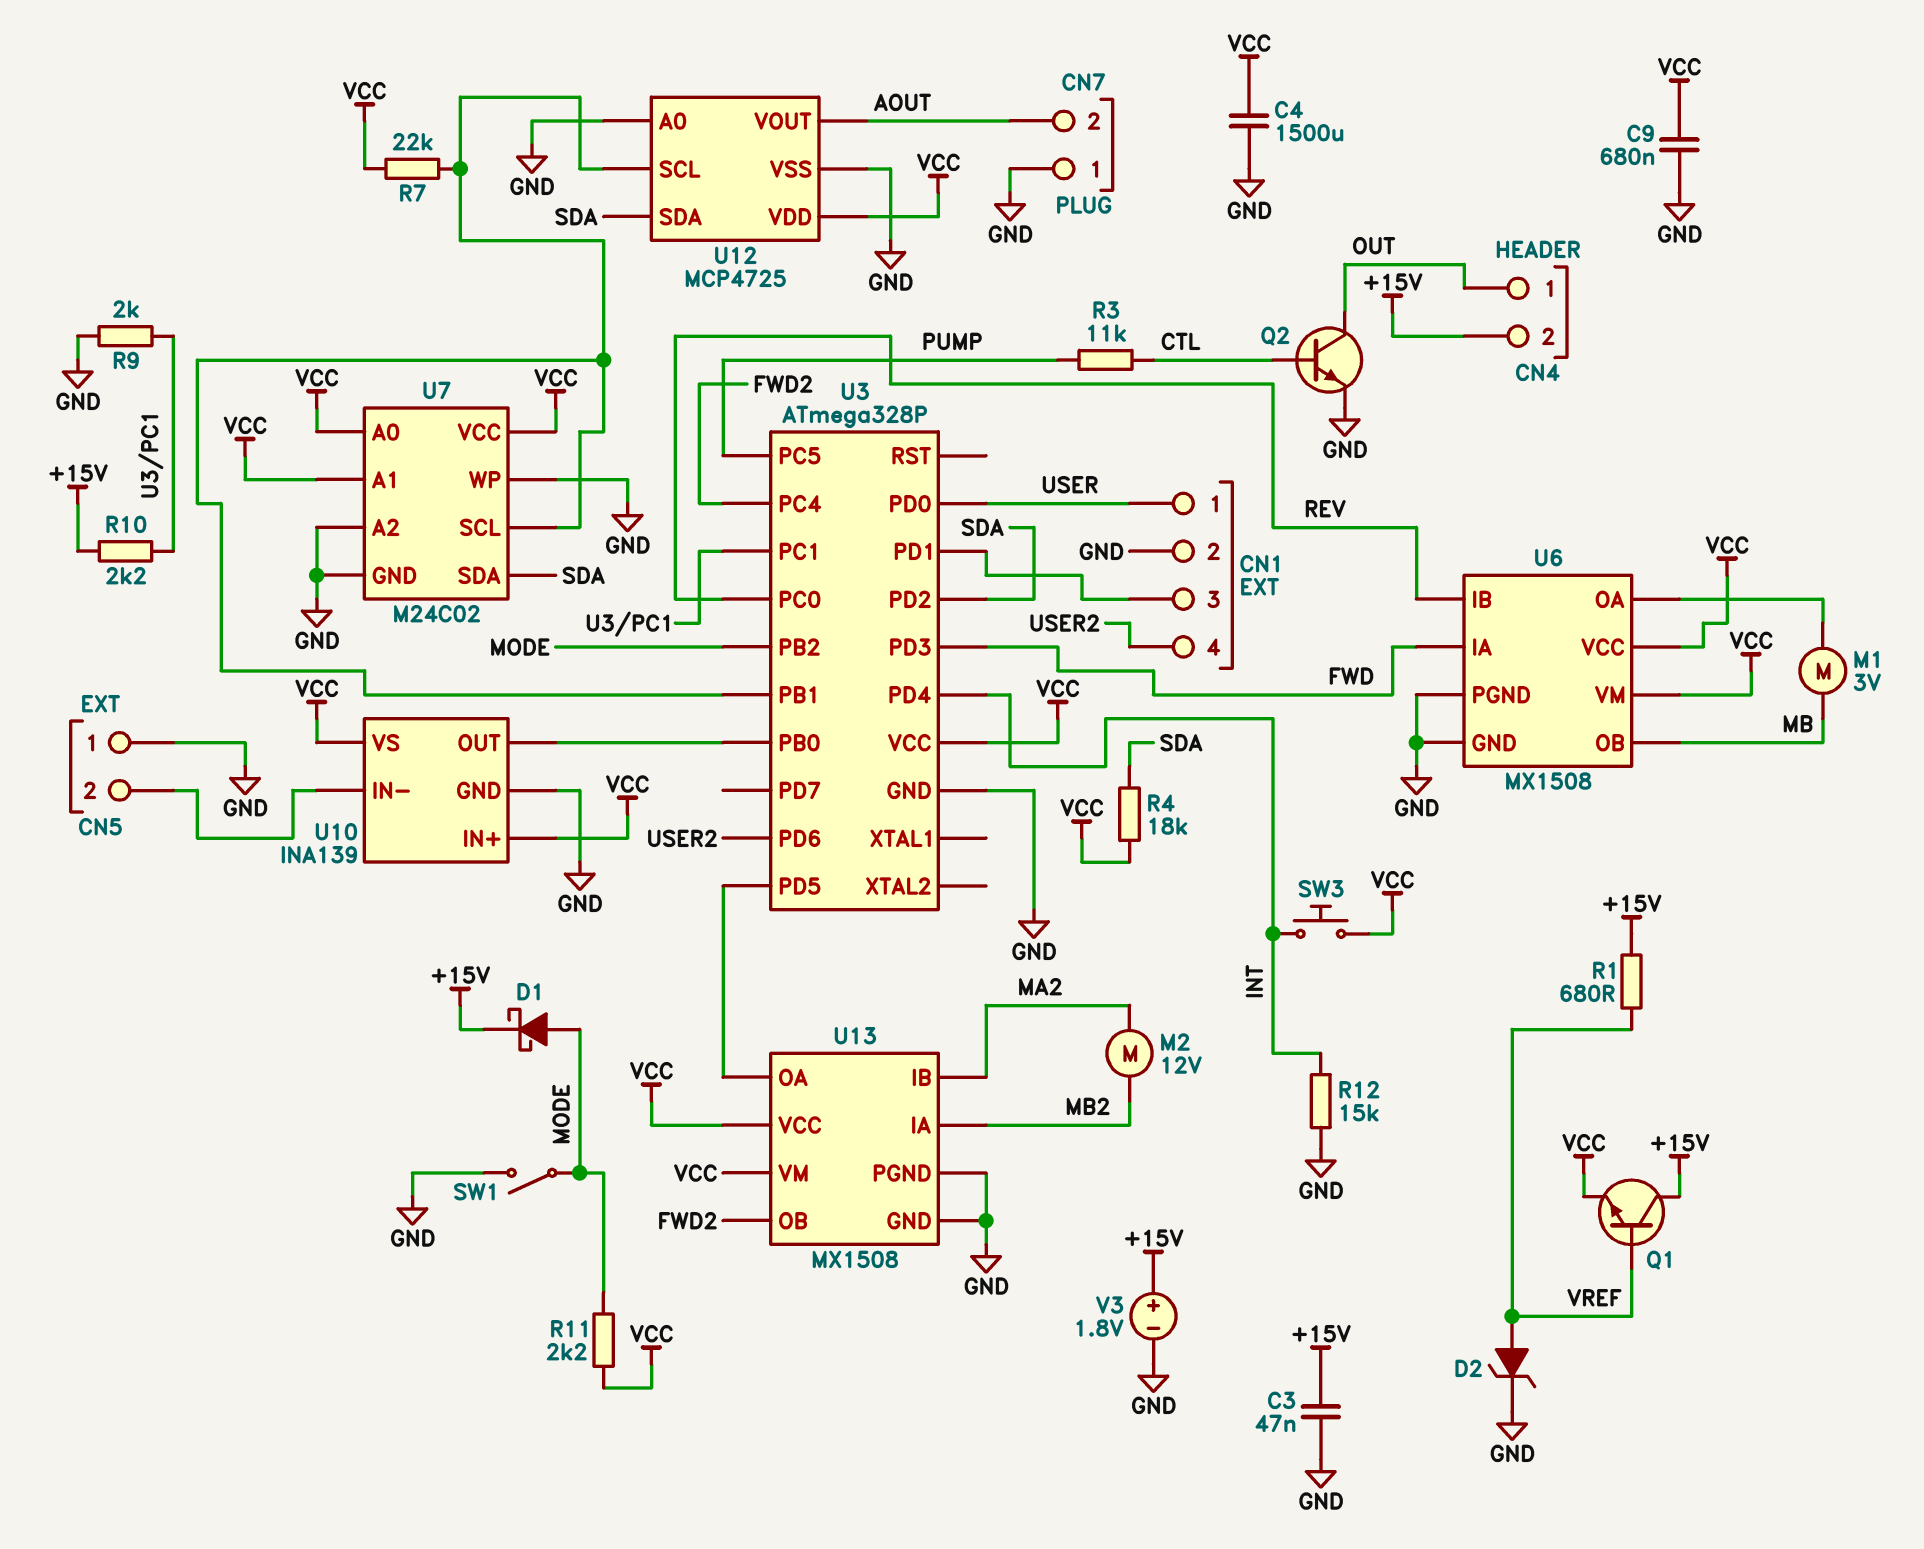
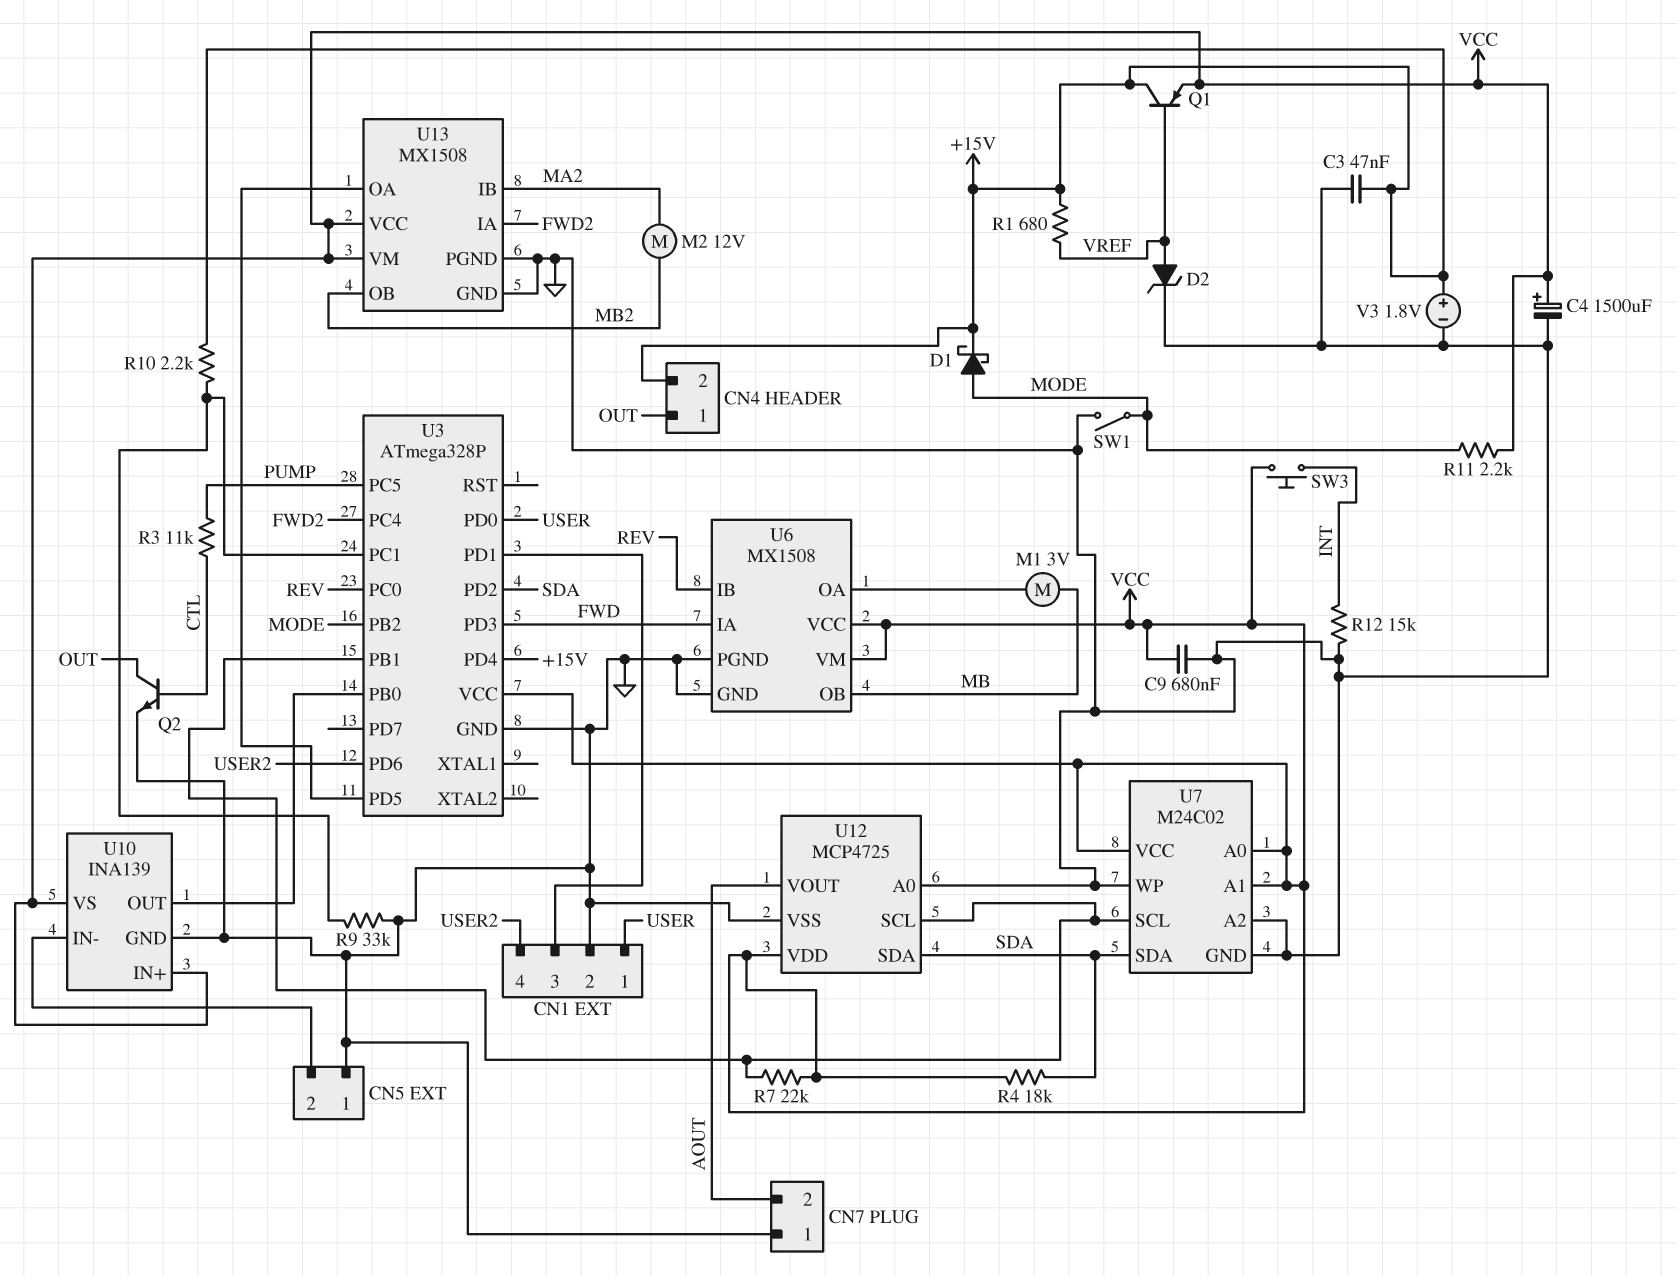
C4: 1500uF (GND, VCC) -> 1500uF (plus VCC, minus GND)
Q1: NPN (B VREF, C +15V, E VCC) -> PNP (B VREF, C +15V, E VCC)
R9: 2k (GND, U3/PC1) -> 33k (GND, U3/PC1)
U3 pin PD4: INT -> +15V
U13 pin IA: MB2 -> FWD2
U13 pin OB: FWD2 -> MB2

